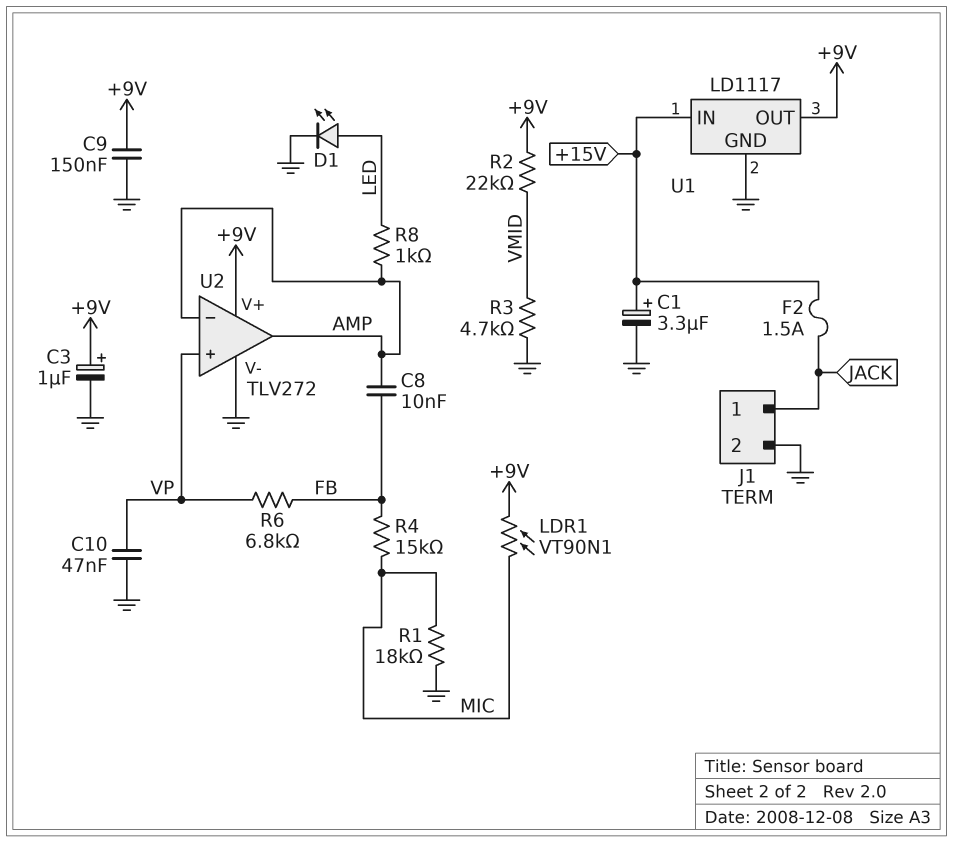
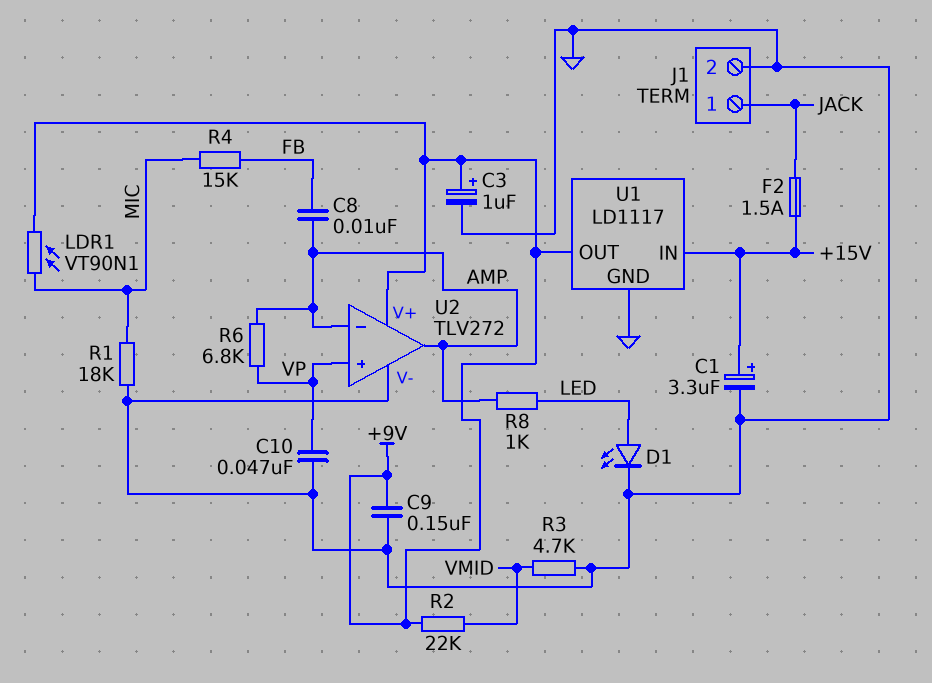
R6: 6.8k (FB, VP) -> 6.8k (AMP, VP)

